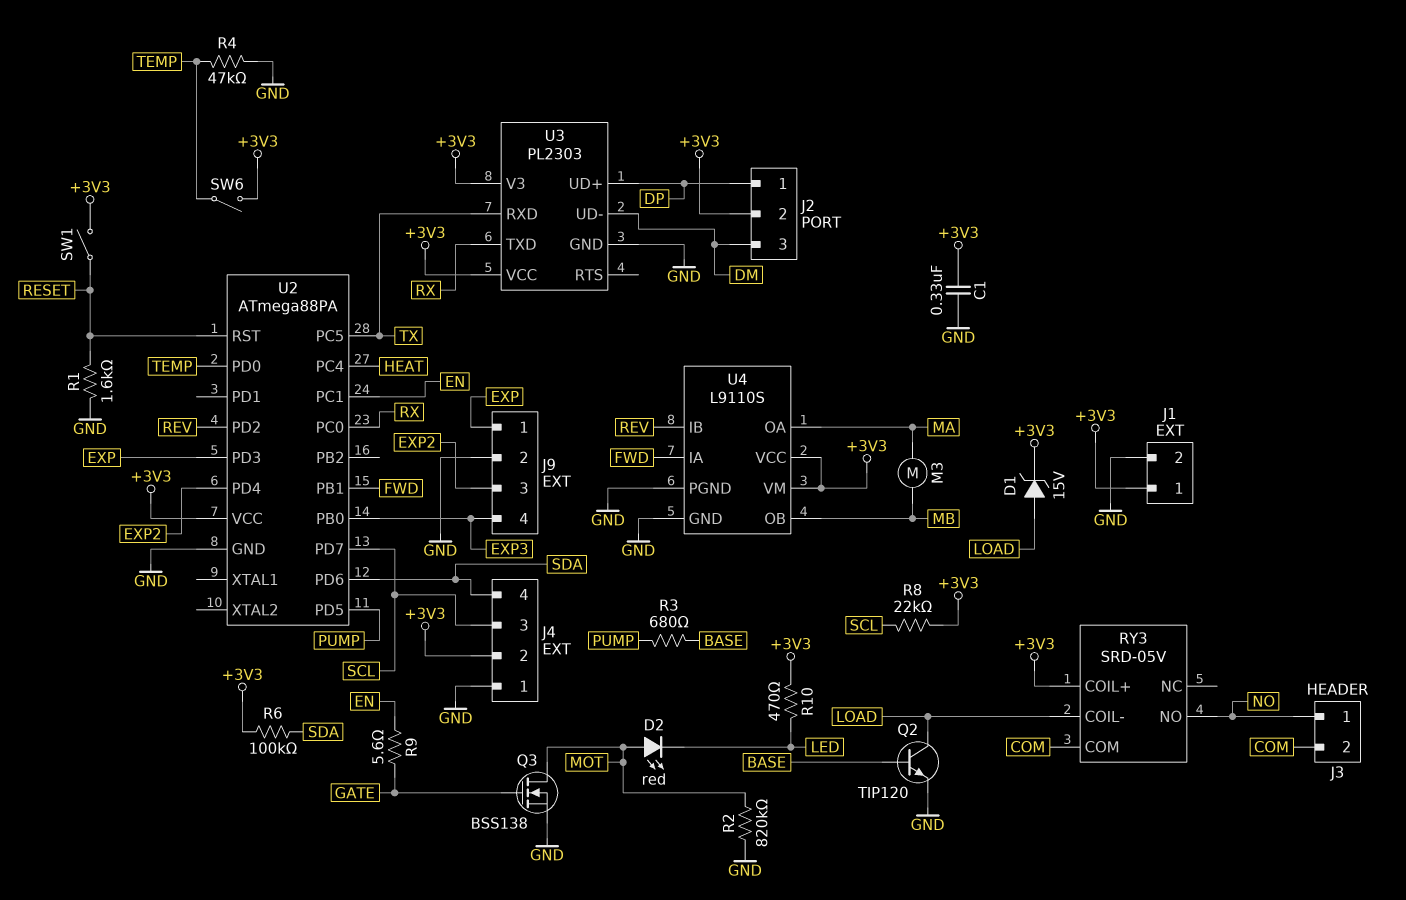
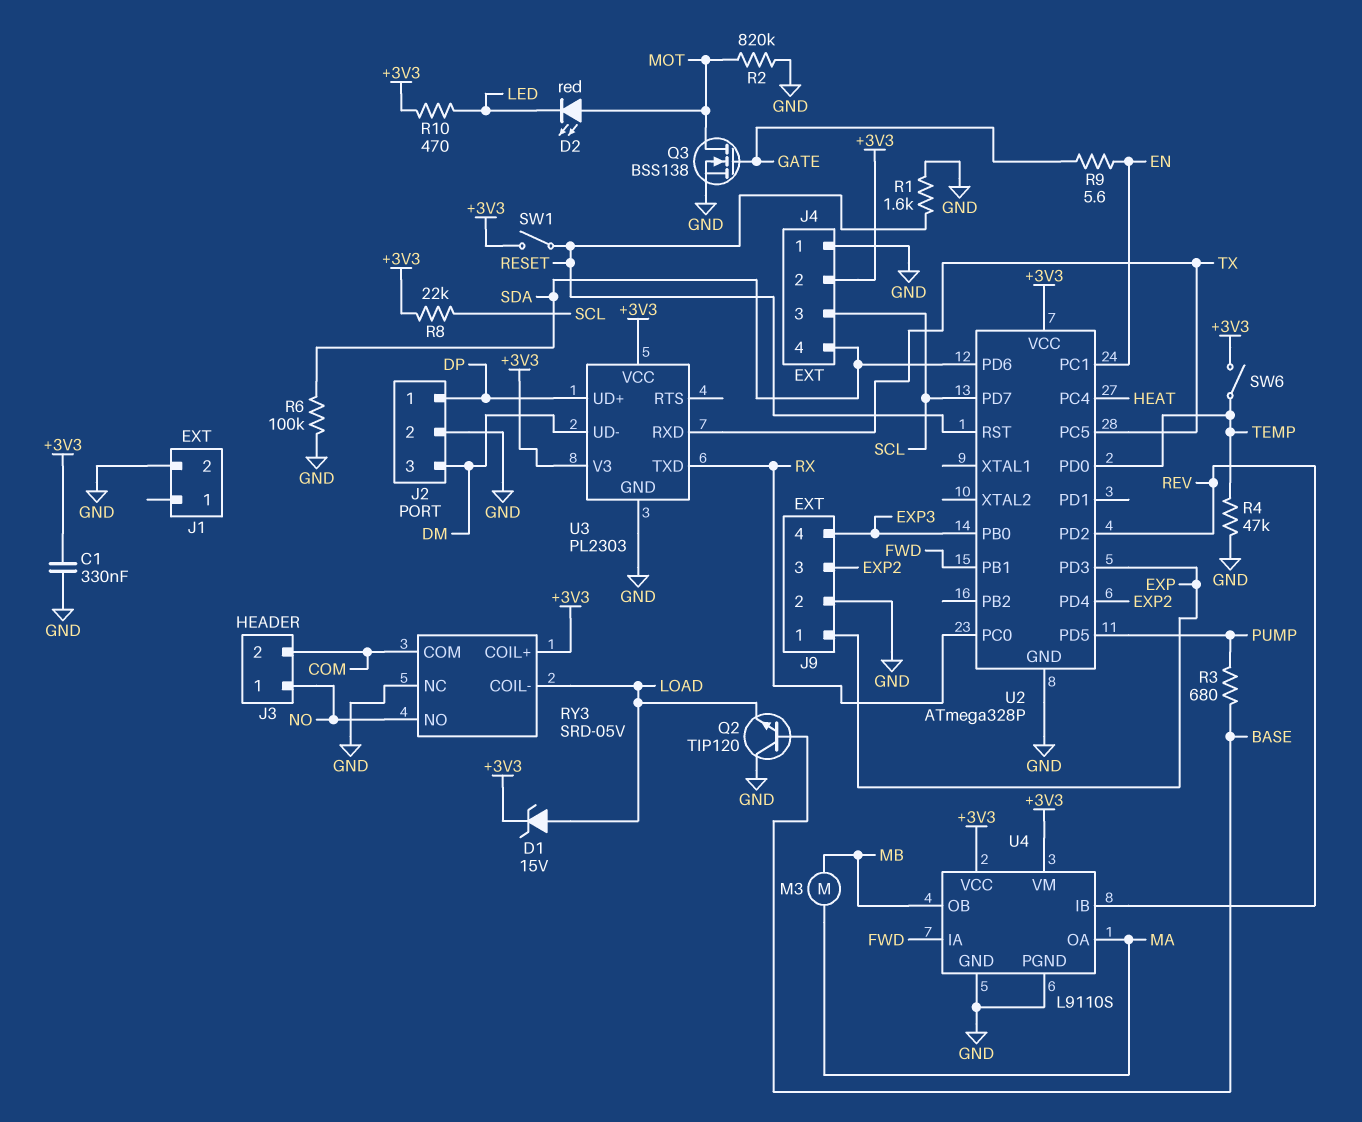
J1 pin 1: +3V3 -> none
J2 pin 2: +3V3 -> GND
Q2: NPN TIP120 (B BASE, C LOAD, E GND) -> NPN TIP120 (B BASE, C GND, E LOAD)
R6: 100k (+3V3, SDA) -> 100k (GND, SDA)
RY3 pin NC: none -> GND
U2: ATmega88PA -> ATmega328P

